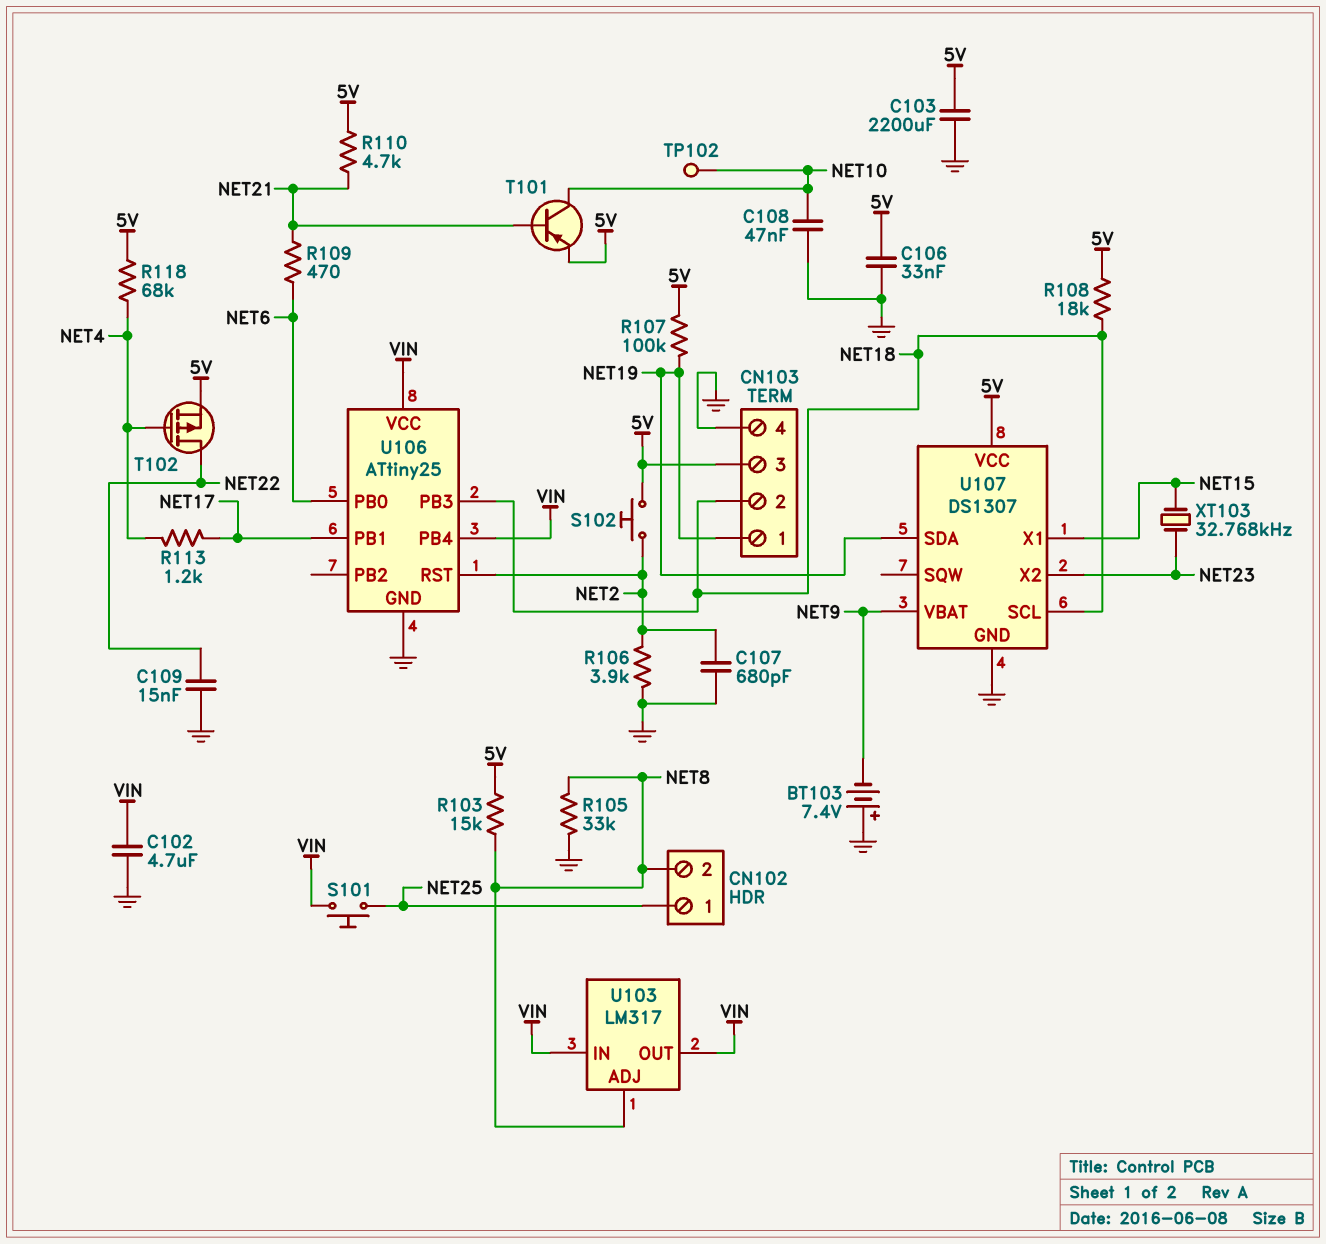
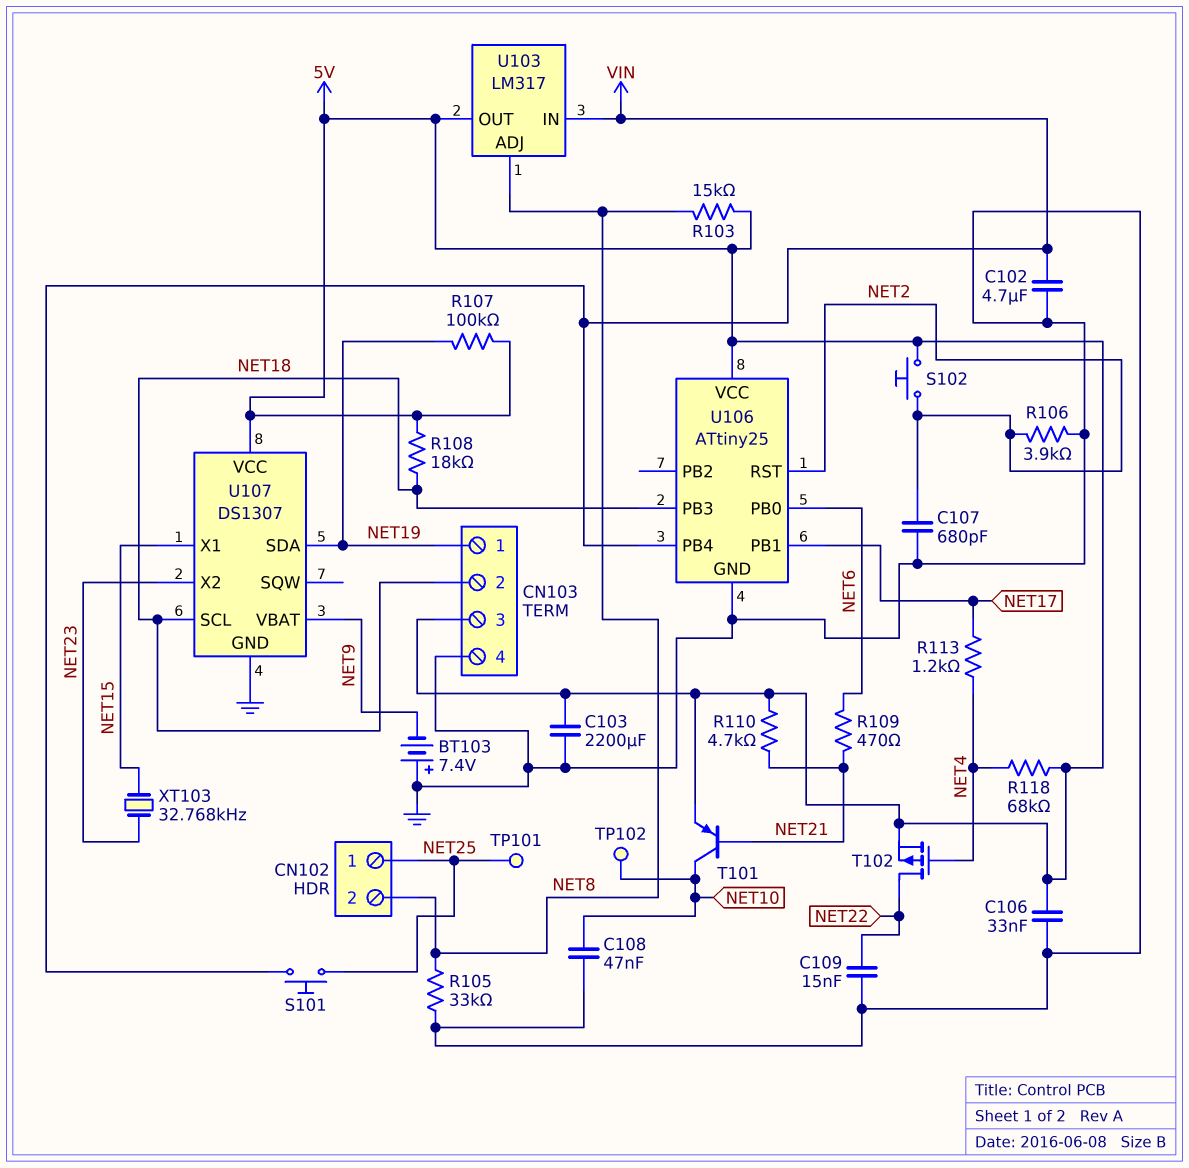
TP101: none -> test point (NET25)
U103 pin OUT: VIN -> 5V
U106 pin VCC: VIN -> 5V

